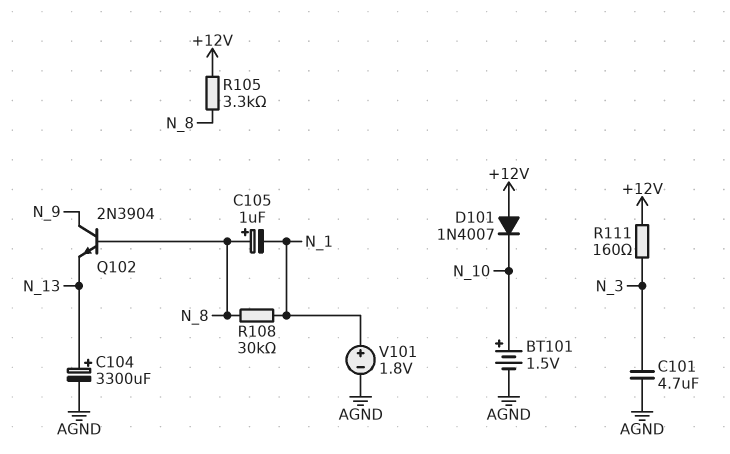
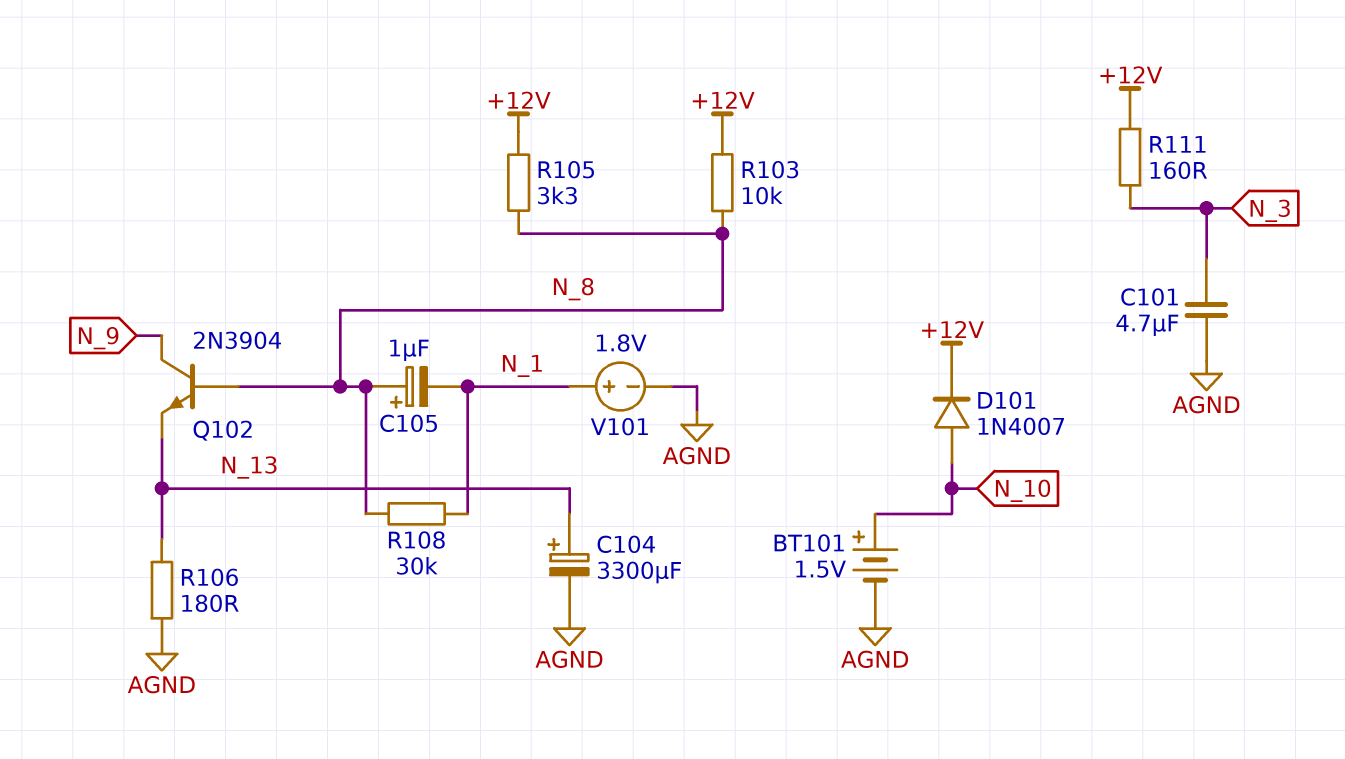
D101: diode 1N4007 (A +12V, K N_10) -> diode 1N4007 (A N_10, K +12V)
R103: none -> 10k (+12V, N_8)
R106: none -> 180 (AGND, N_13)

